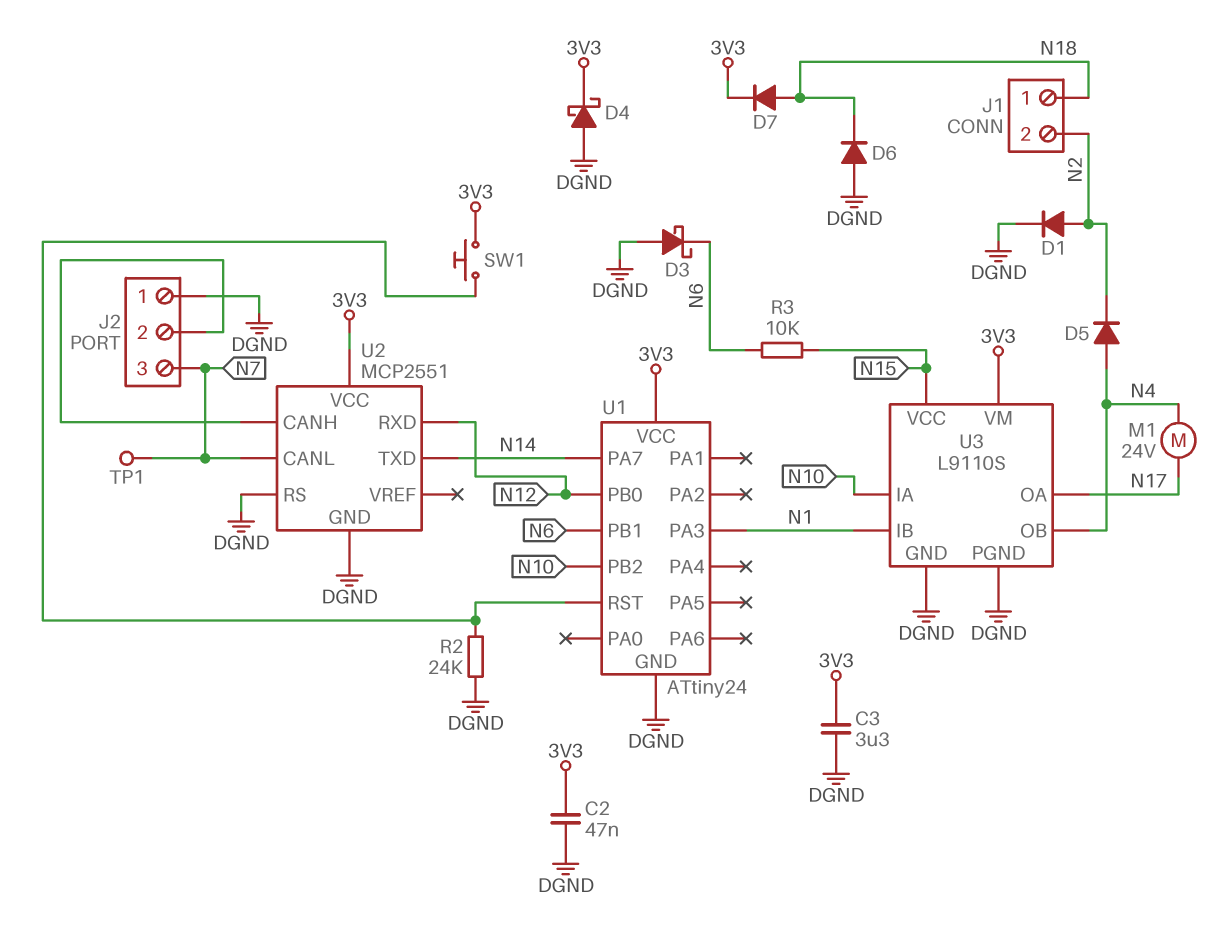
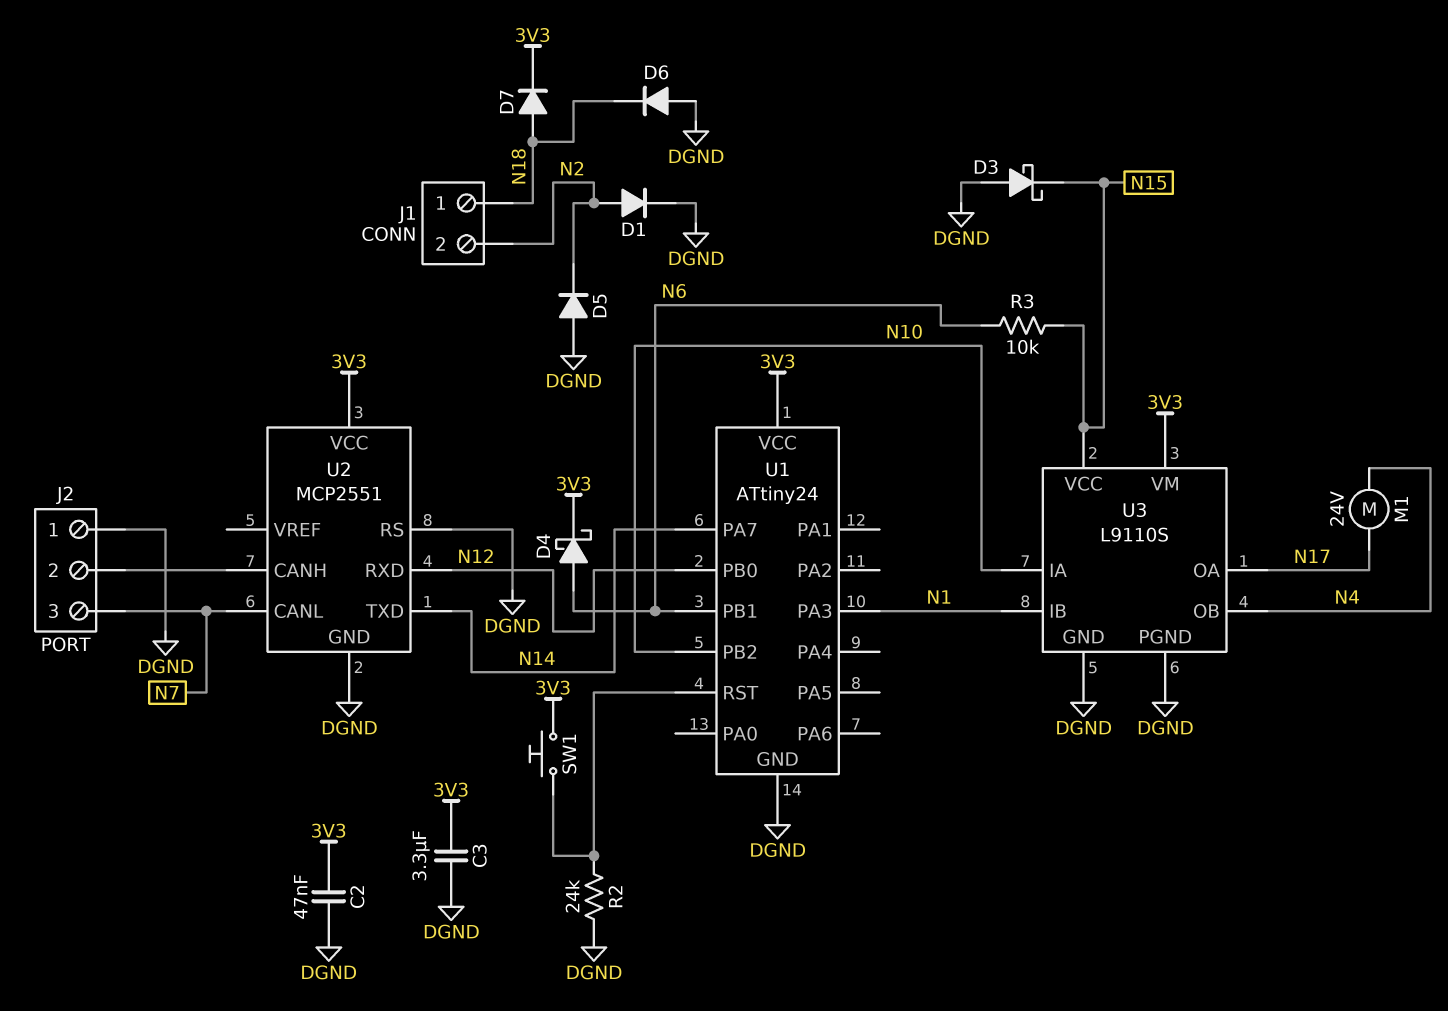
D3: schottky (A DGND, K N6) -> schottky (A DGND, K N15)
D4: schottky (A DGND, K 3V3) -> schottky (A N6, K 3V3)
D5: diode (A N4, K N2) -> diode (A DGND, K N2)
TP1: test point (N7) -> none

